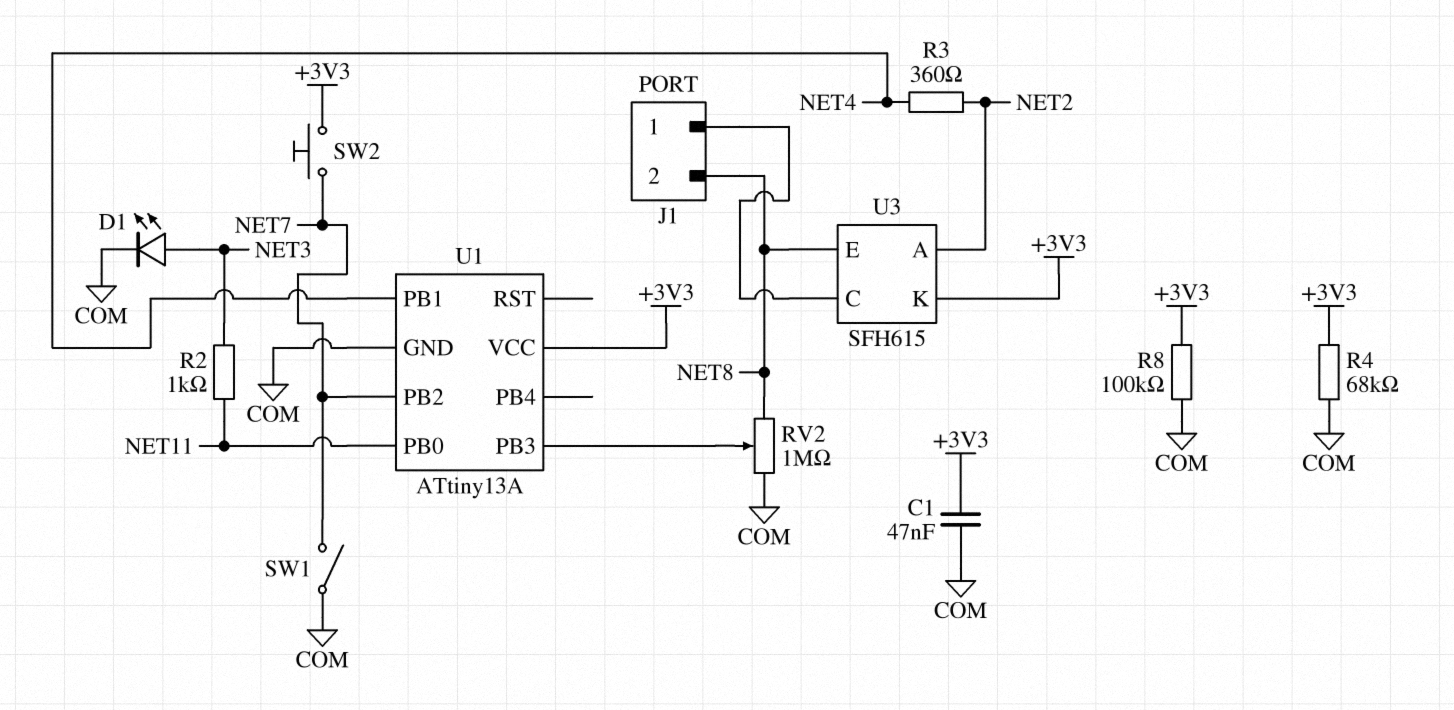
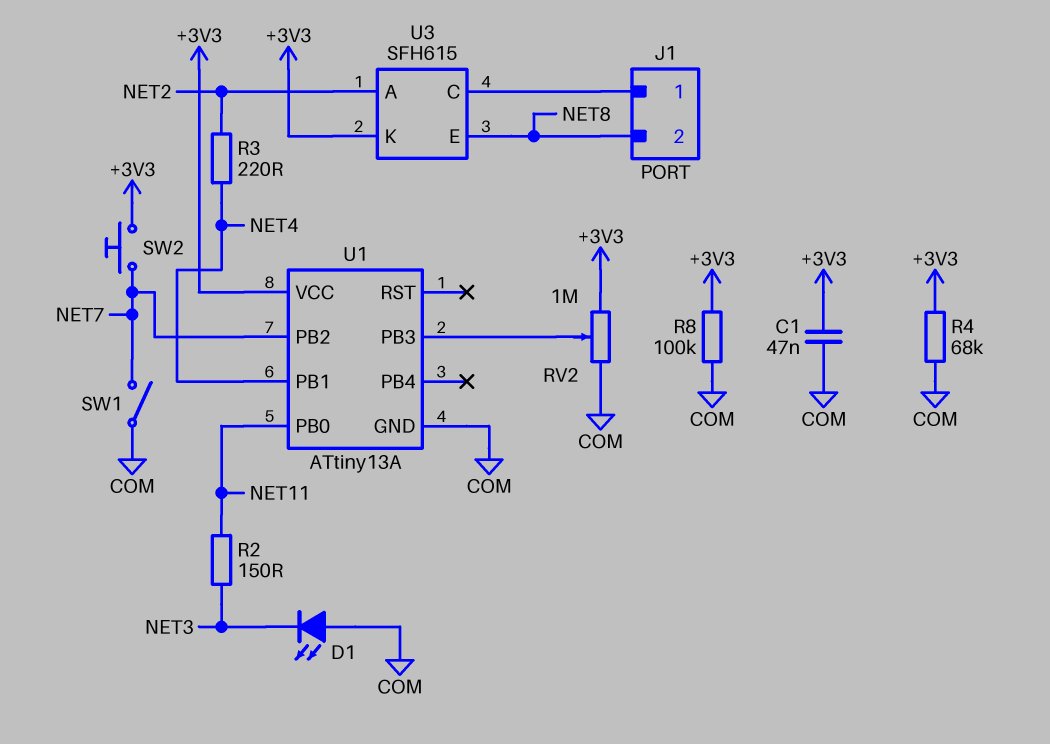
D1: LED (A NET3, K COM) -> LED (A COM, K NET3)
R2: 1k (NET3, NET11) -> 150 (NET3, NET11)
R3: 360 (NET2, NET4) -> 220 (NET2, NET4)
RV2: 1M (COM, NET8, wiper U1/PB3) -> 1M (+3V3, COM, wiper U1/PB3)

